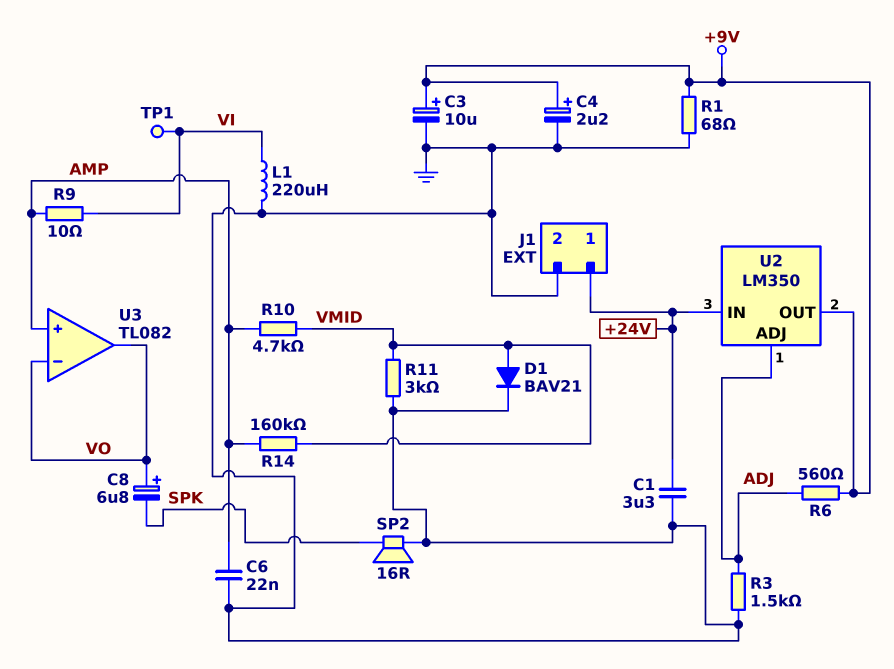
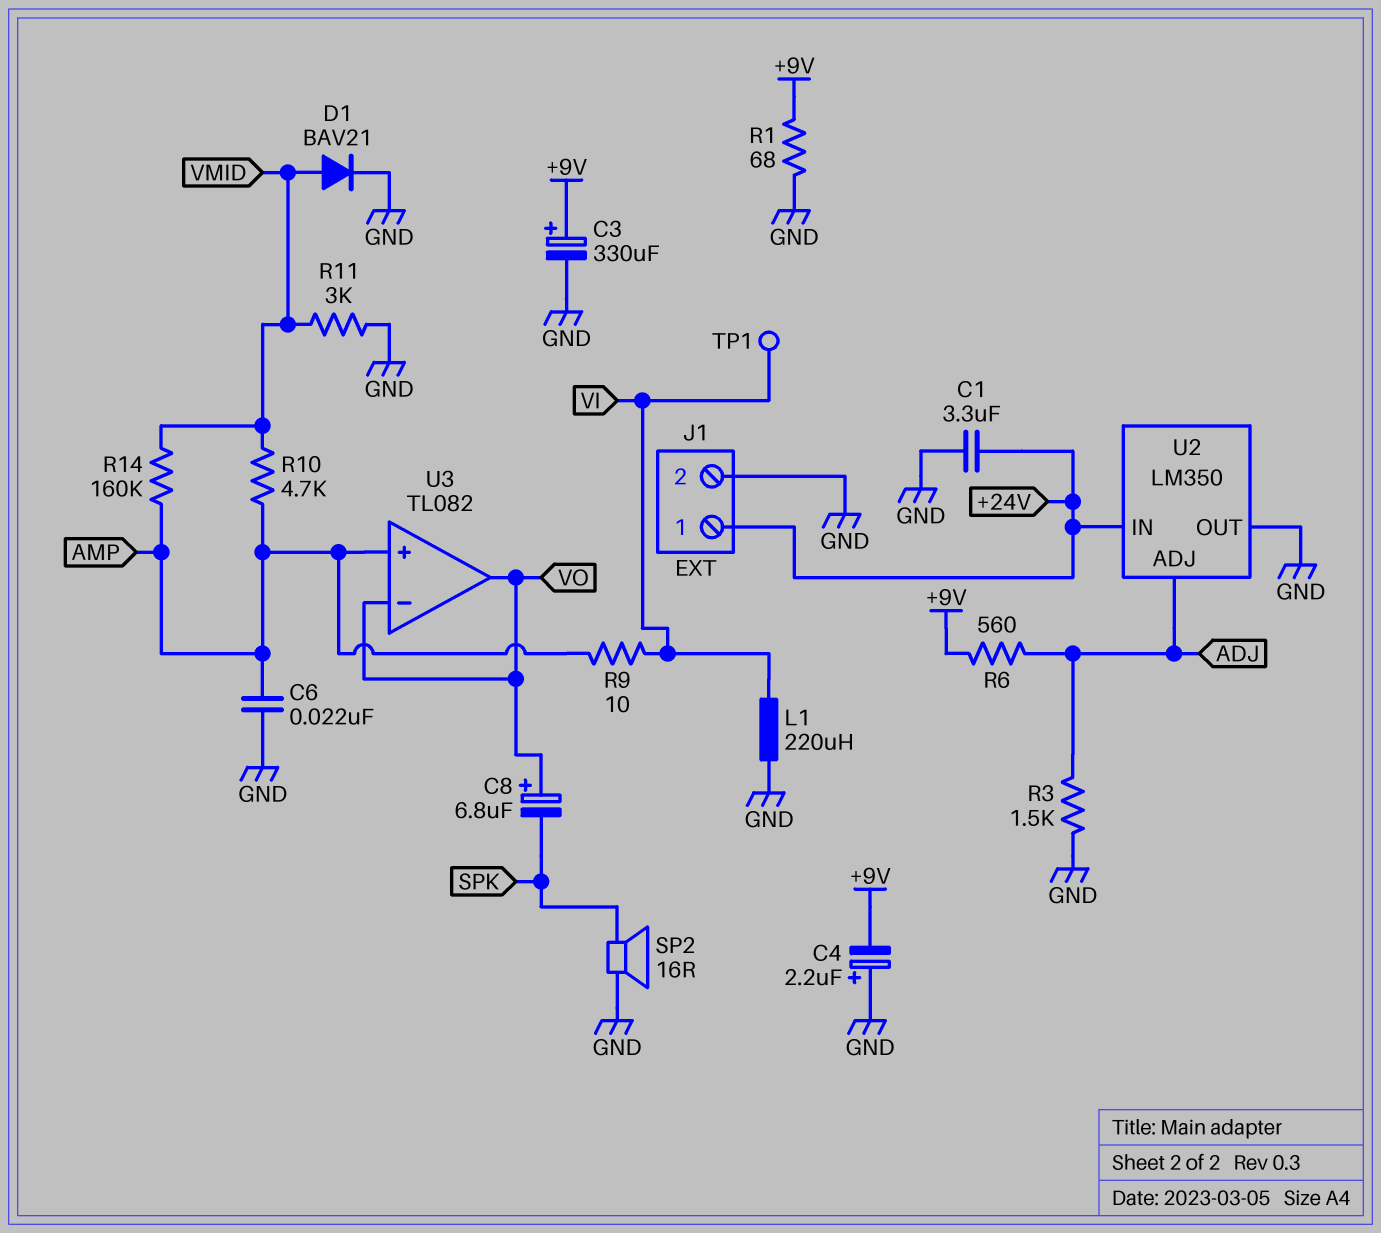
C3: 10uF (plus +9V, minus GND) -> 330uF (plus +9V, minus GND)
C4: 2.2uF (plus +9V, minus GND) -> 2.2uF (plus GND, minus +9V)
U2 pin OUT: +9V -> GND

